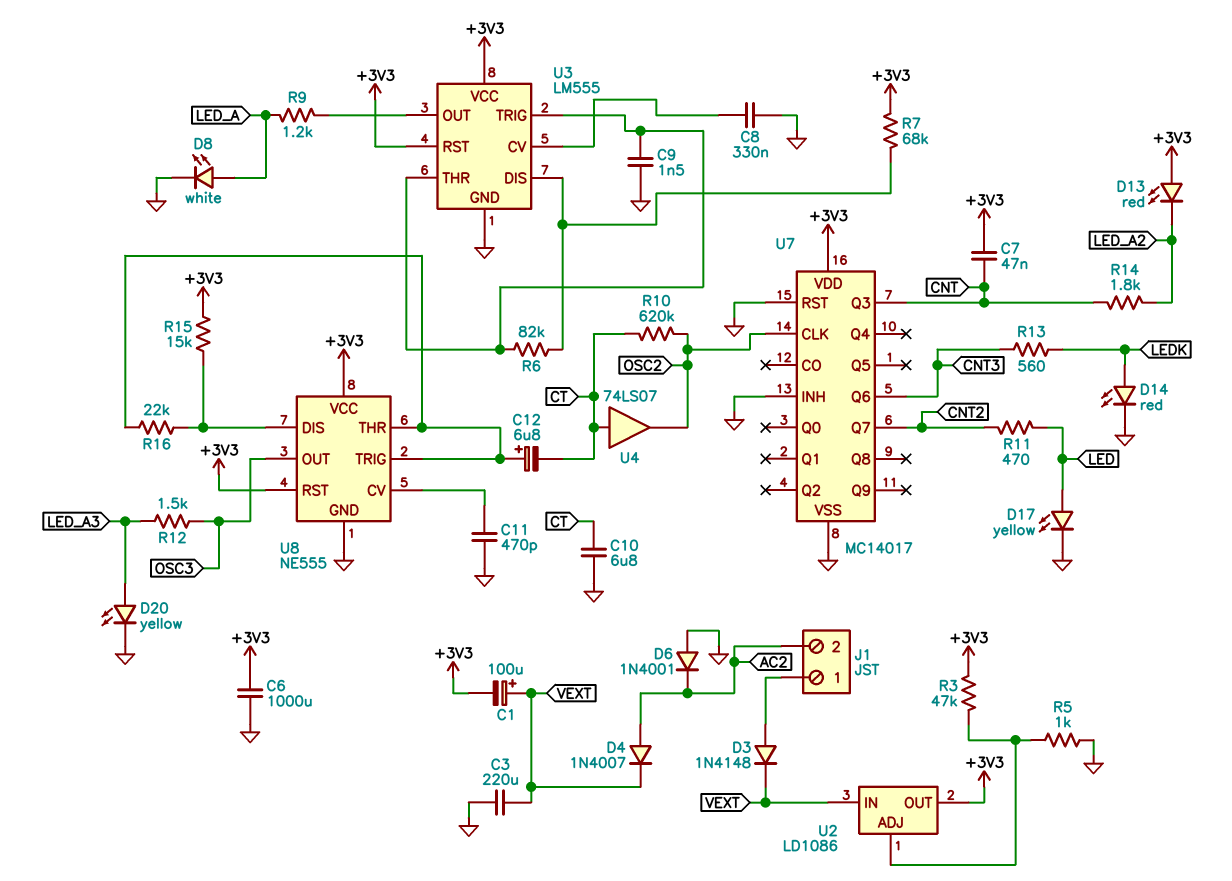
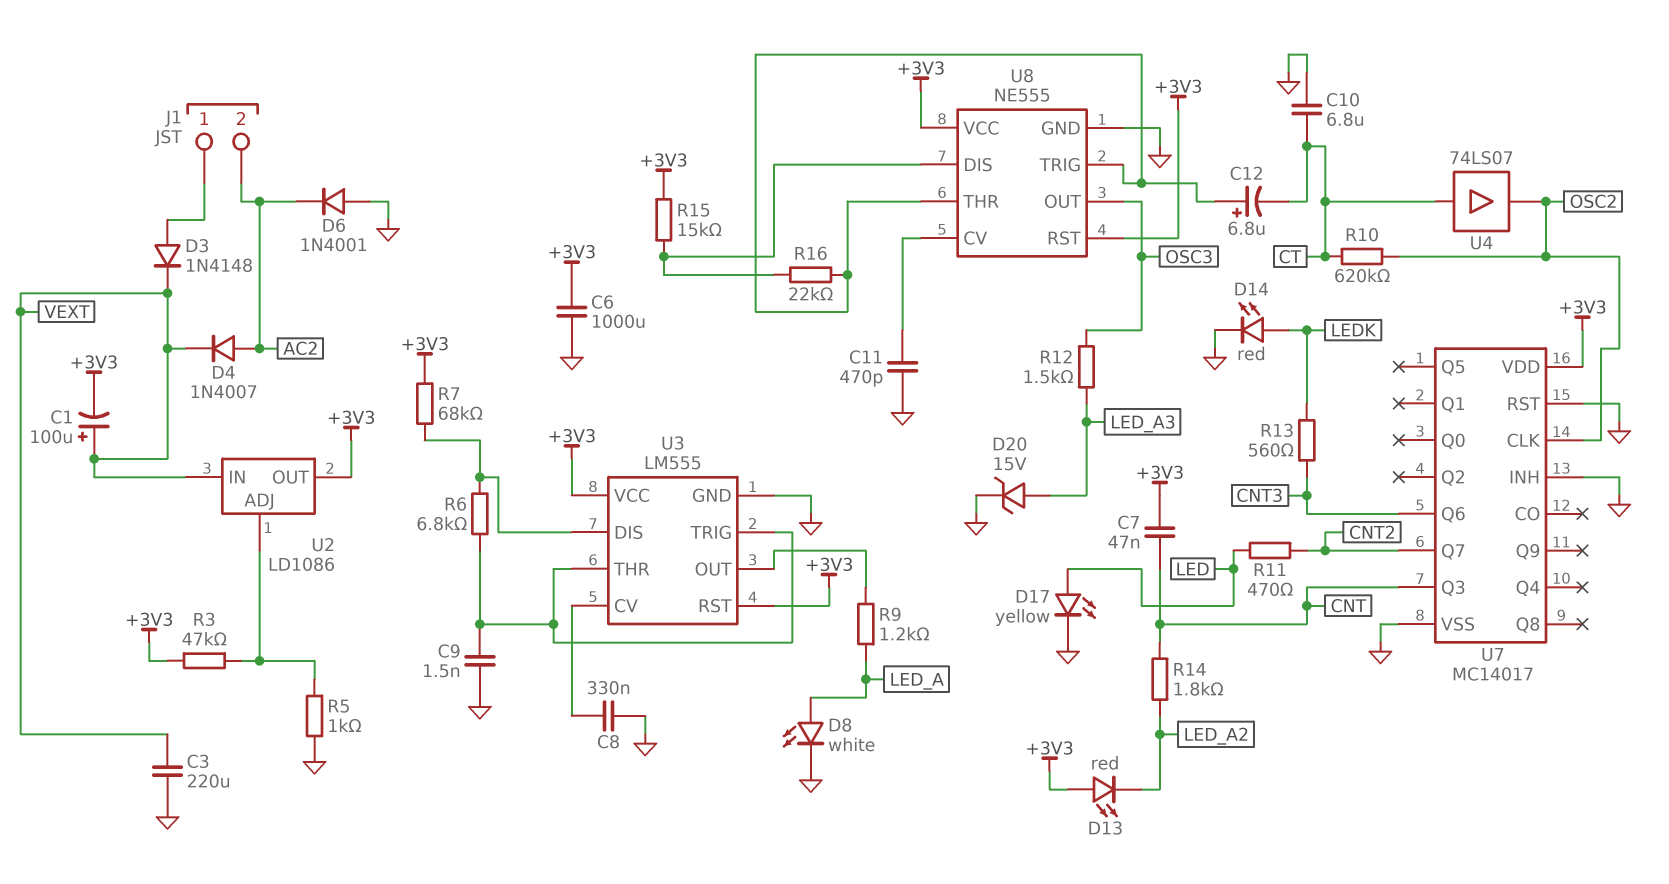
D20: LED yellow (A LED_A3, K GND) -> zener 15V (A LED_A3, K GND)
R6: 82k (U3/DIS, U3/THR) -> 6.8k (U3/DIS, U3/THR)

